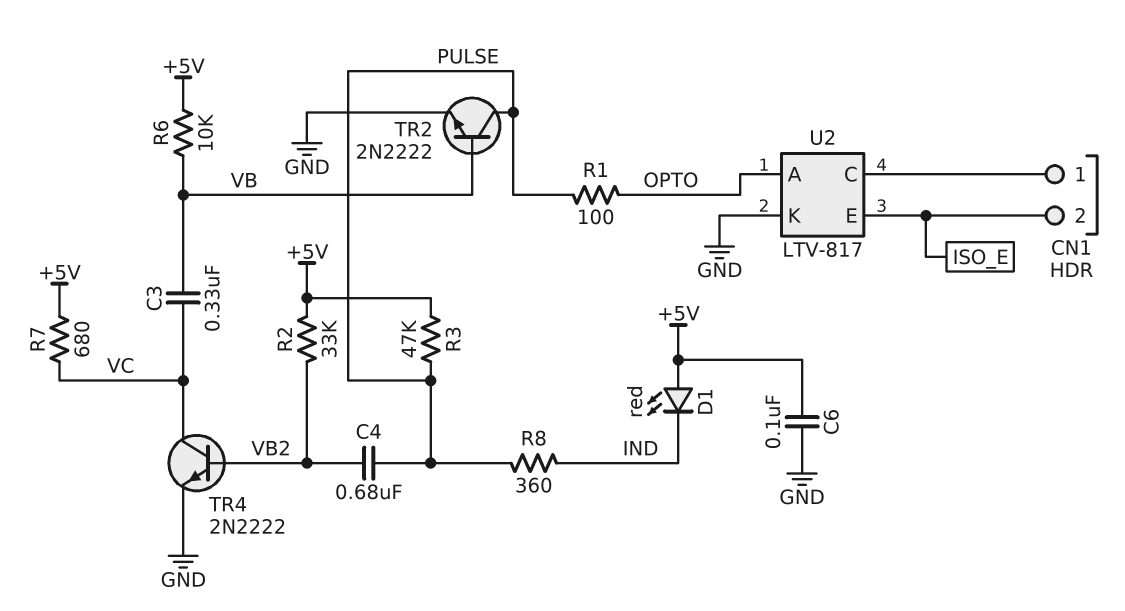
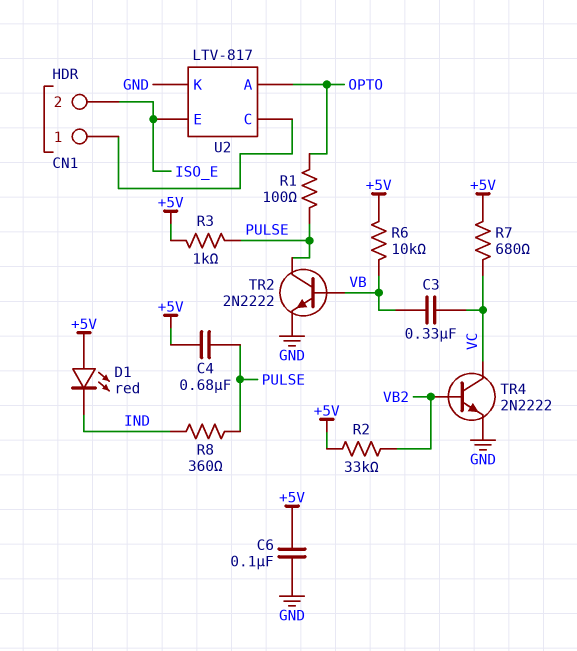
C4: 680nF (PULSE, VB2) -> 680nF (+5V, PULSE)
R3: 47k (+5V, PULSE) -> 1k (+5V, PULSE)

